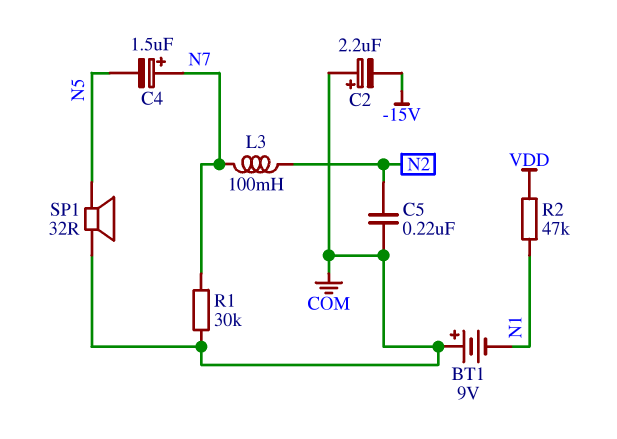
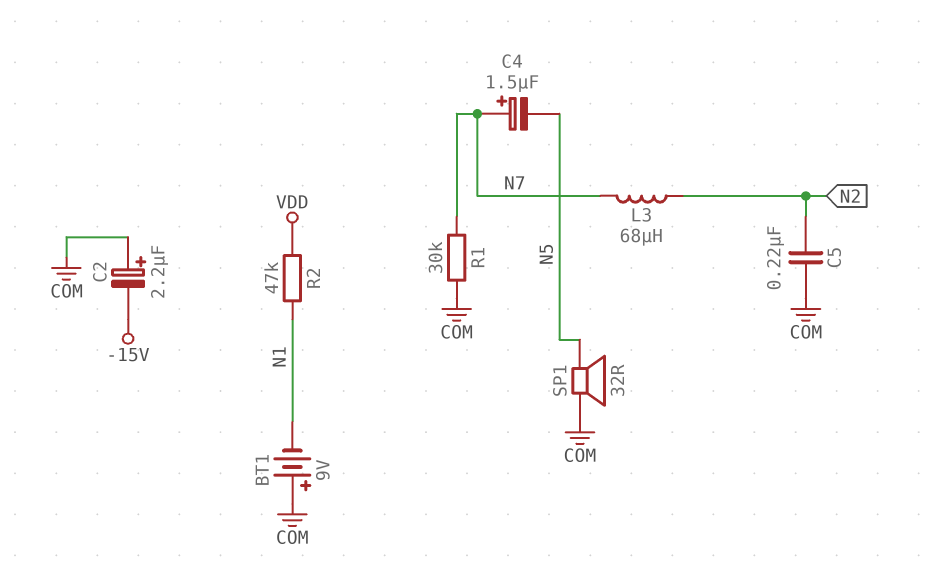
L3: 100mH (N2, N7) -> 68uH (N2, N7)

